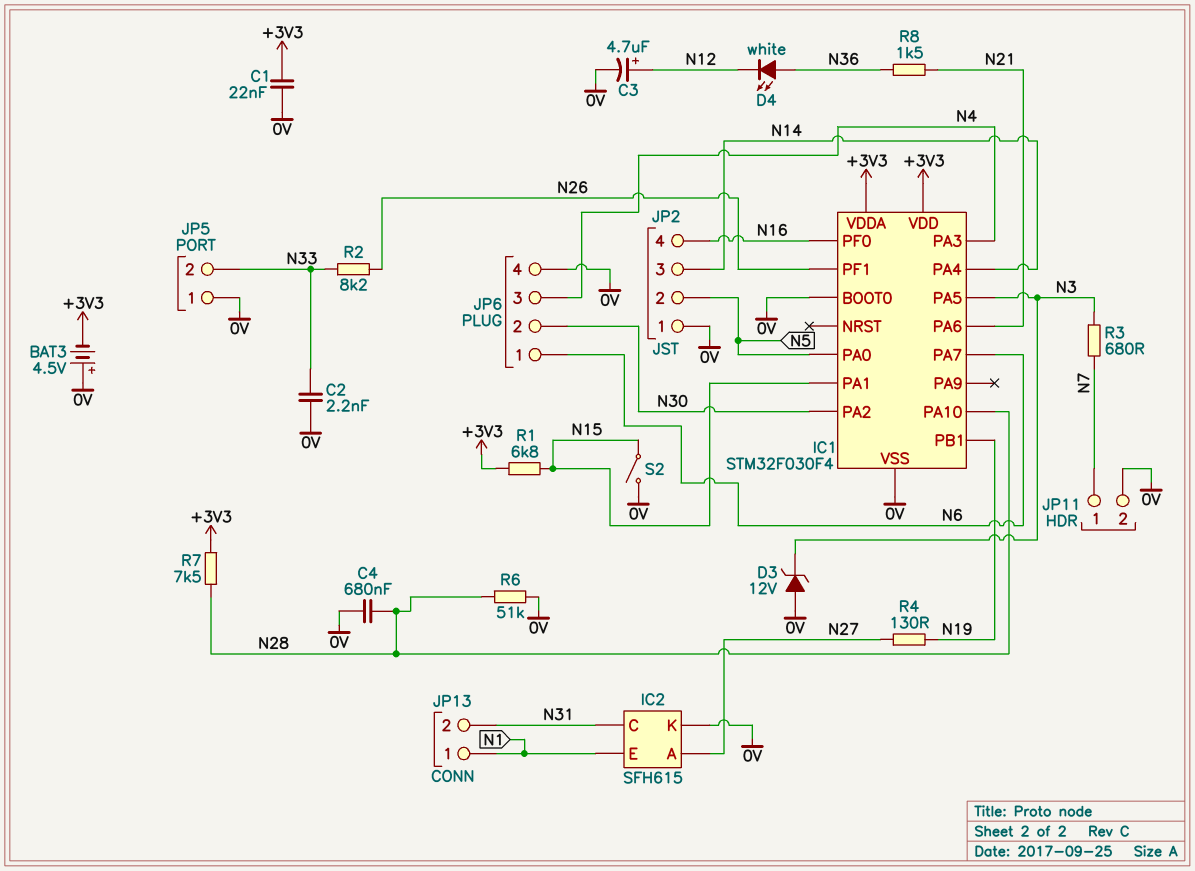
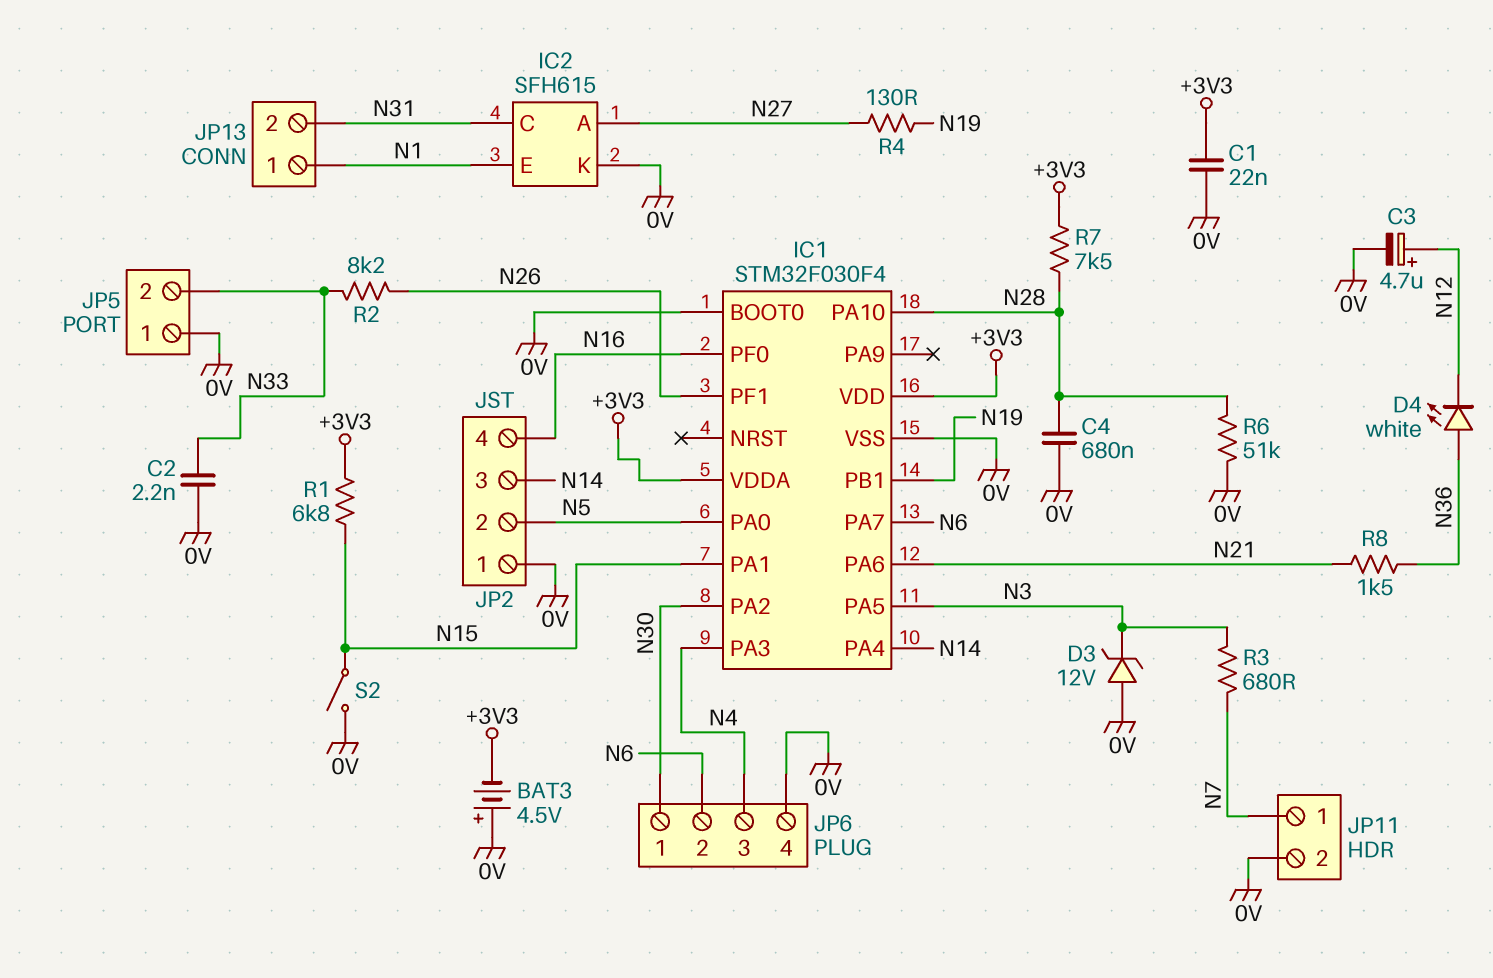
JP6 pin 1: N6 -> N30
JP6 pin 2: N30 -> N6

